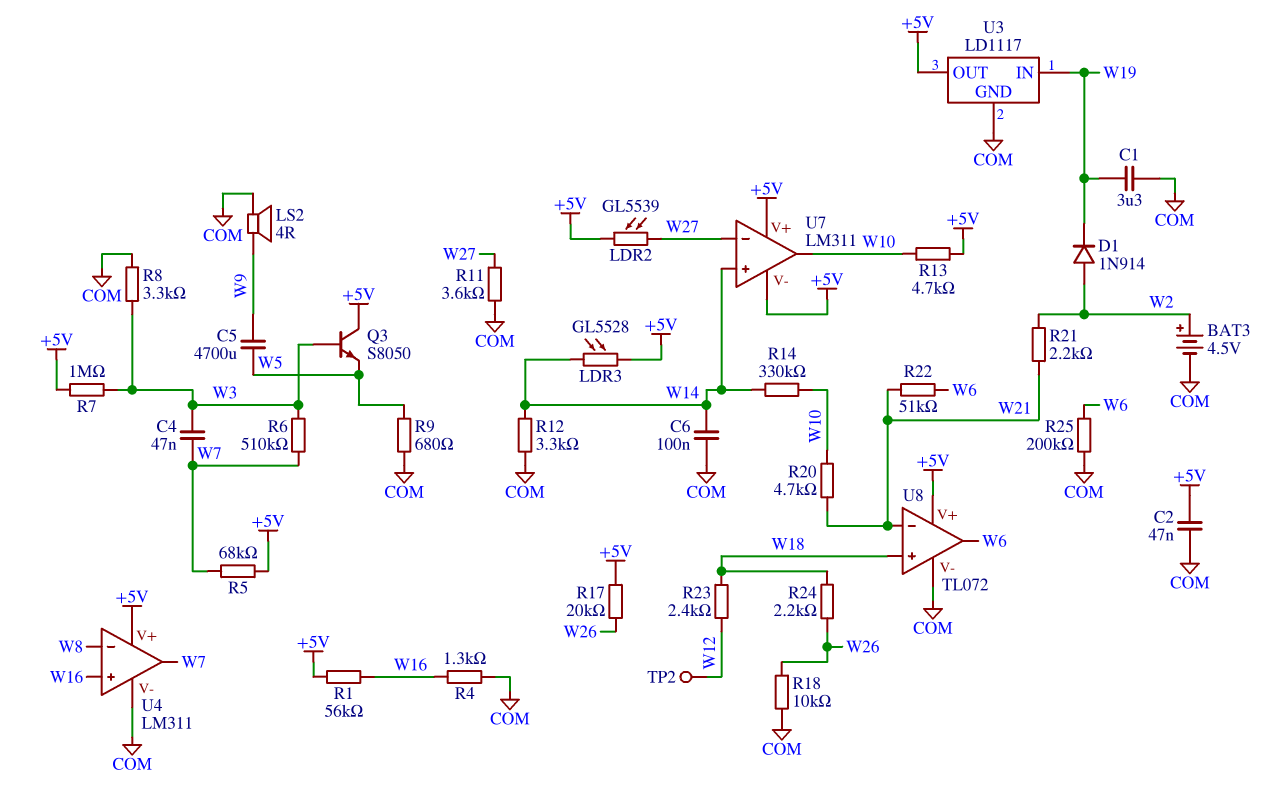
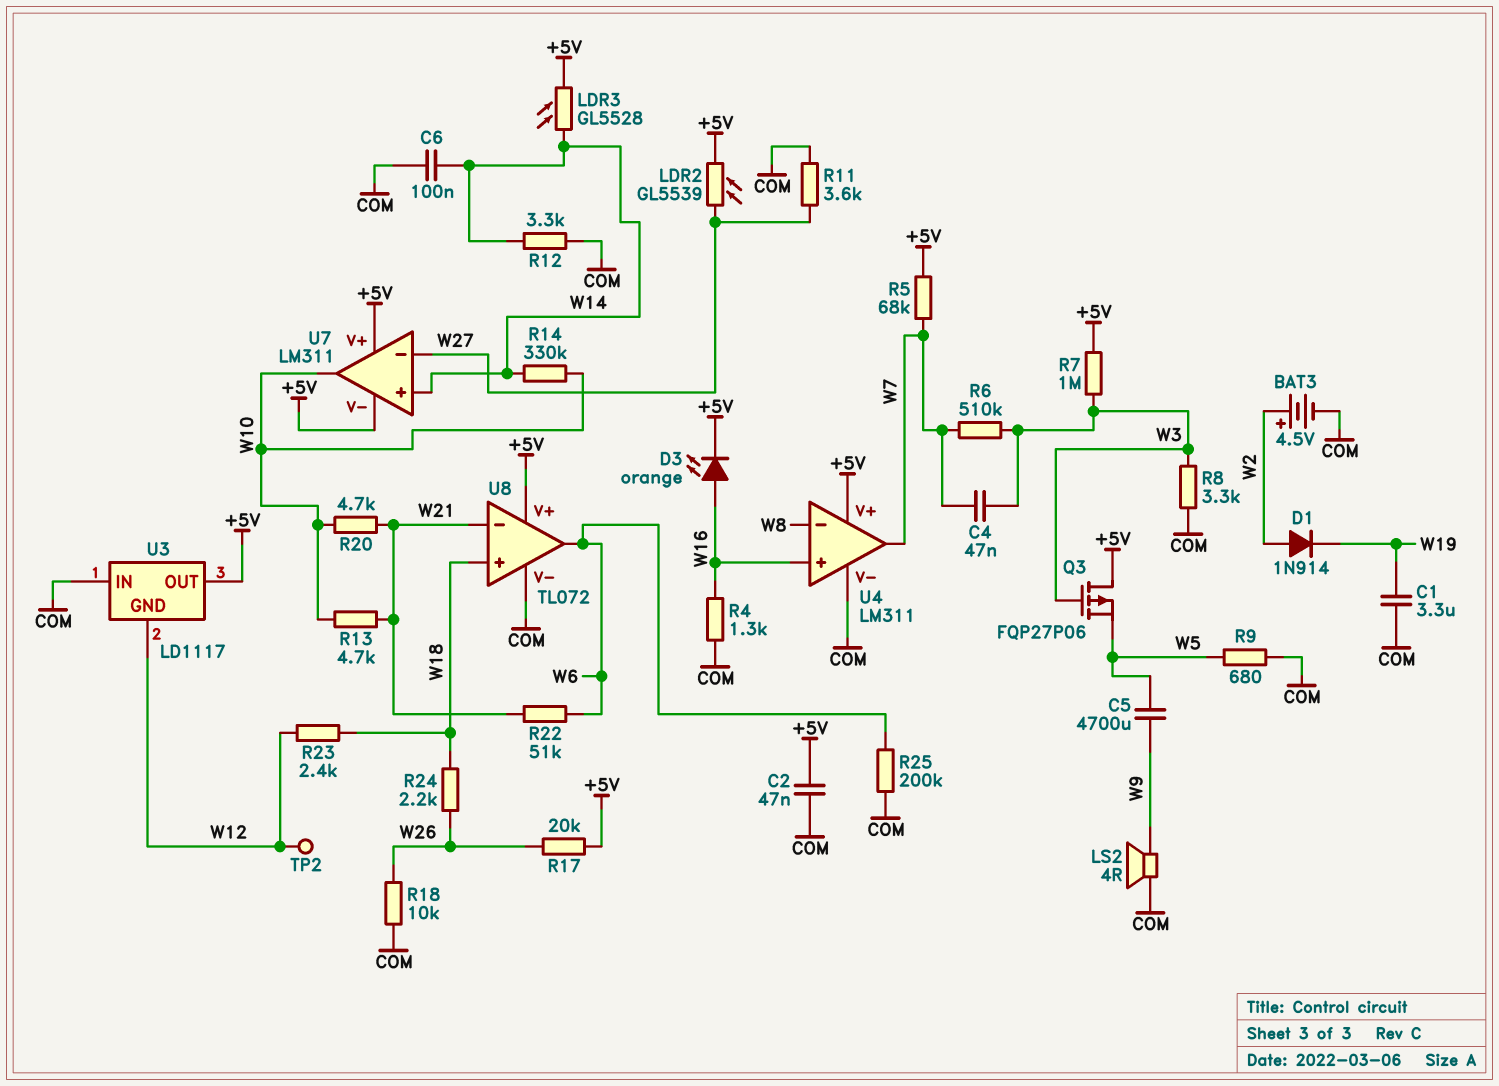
D3: none -> LED orange (A W16, K +5V)
Q3: NPN S8050 (B W3, C +5V, E W5) -> PMOS FQP27P06 (G W3, D +5V, S W5)
R1: 56k (+5V, W16) -> none
R13: 4.7k (+5V, W10) -> 4.7k (W10, W21)
R21: 2.2k (W2, W21) -> none
U3 pin GND: COM -> W12
U3 pin IN: W19 -> COM

